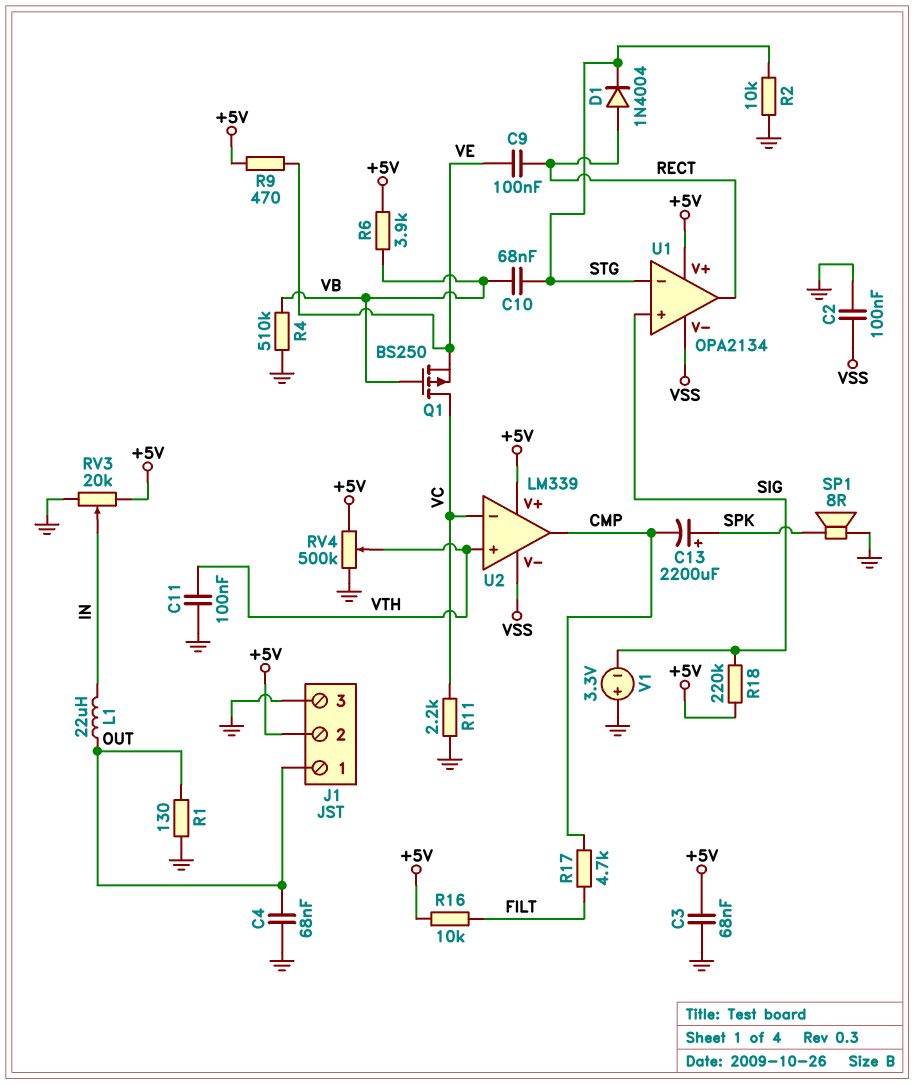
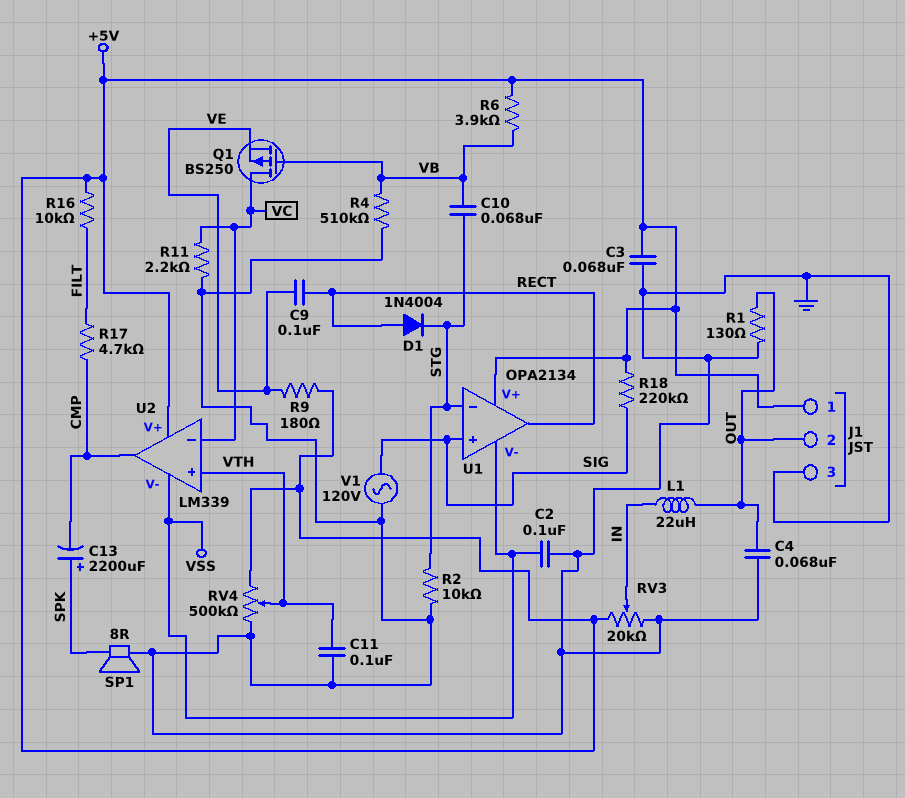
J1 pin 1: OUT -> +5V
J1 pin 2: +5V -> OUT
R9: 470 (+5V, VE) -> 180 (+5V, VE)
V1: 3.3V (plus GND, minus SIG) -> AC 120V (GND, SIG)

